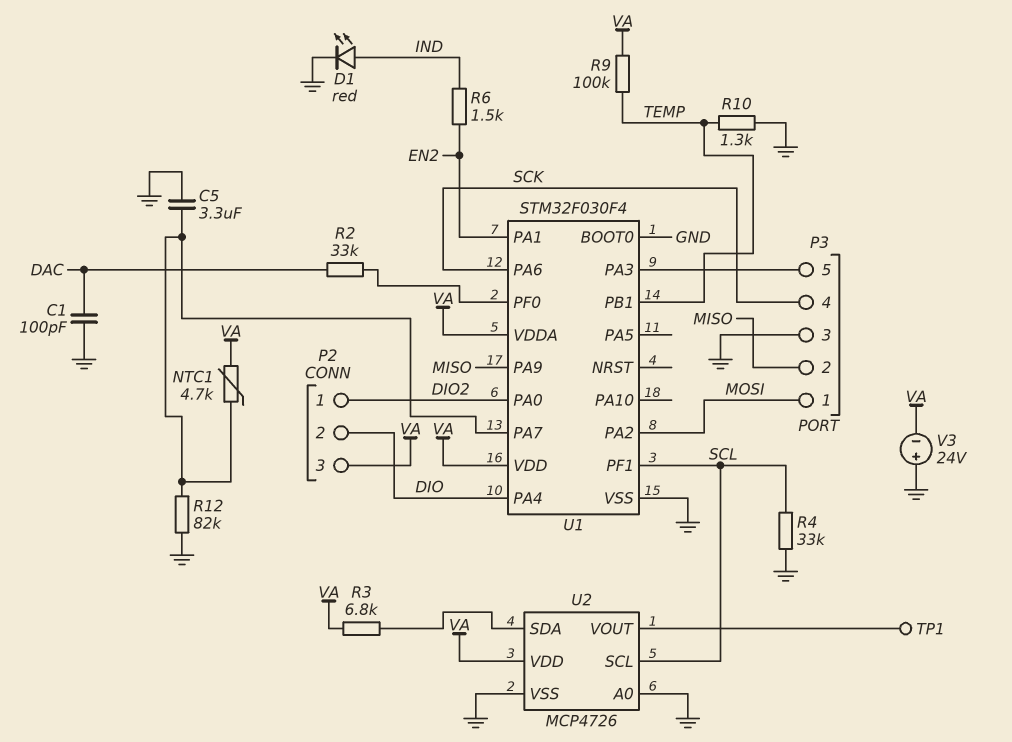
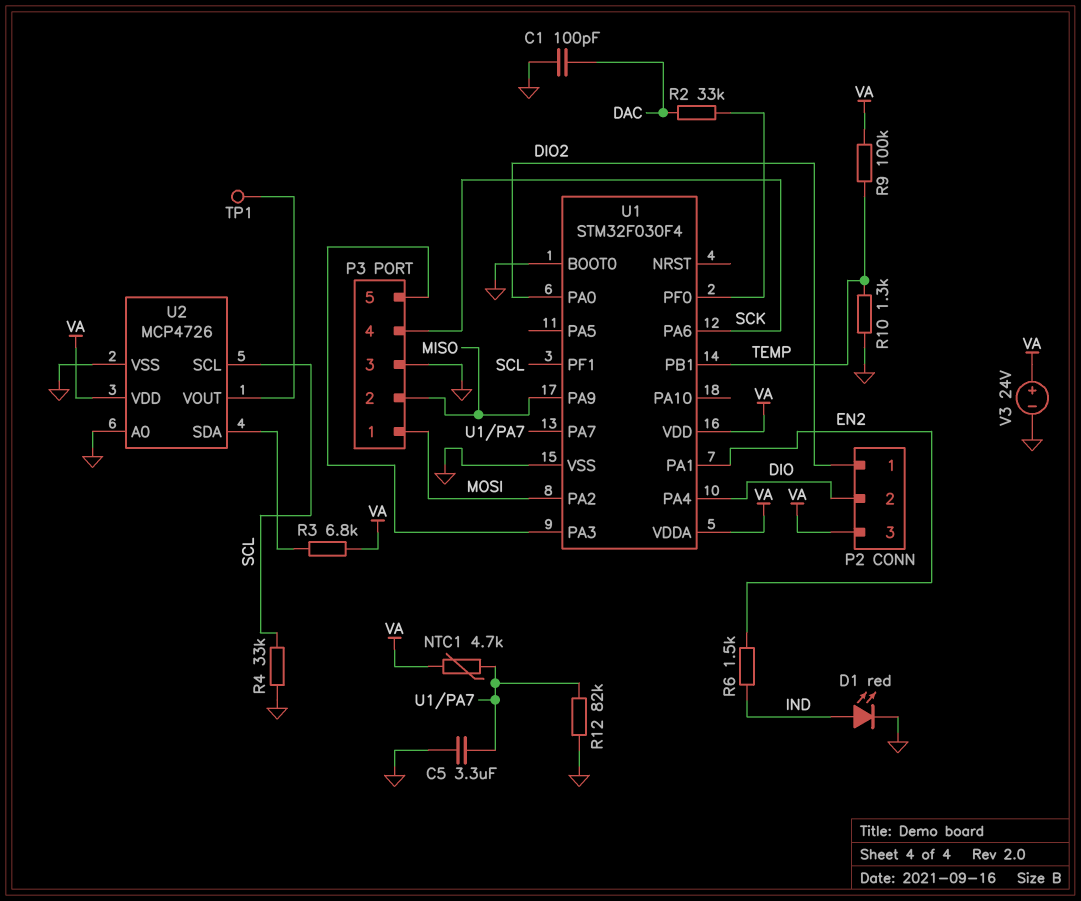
V3: 24V (plus GND, minus VA) -> 24V (plus VA, minus GND)

